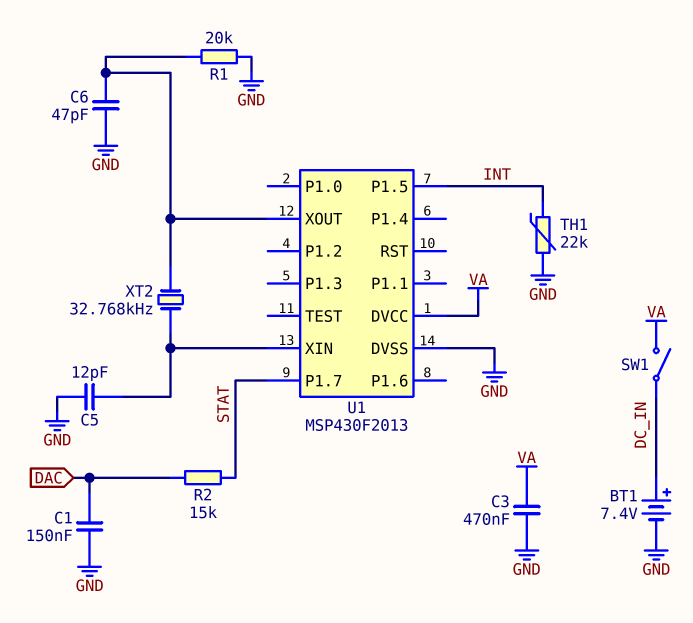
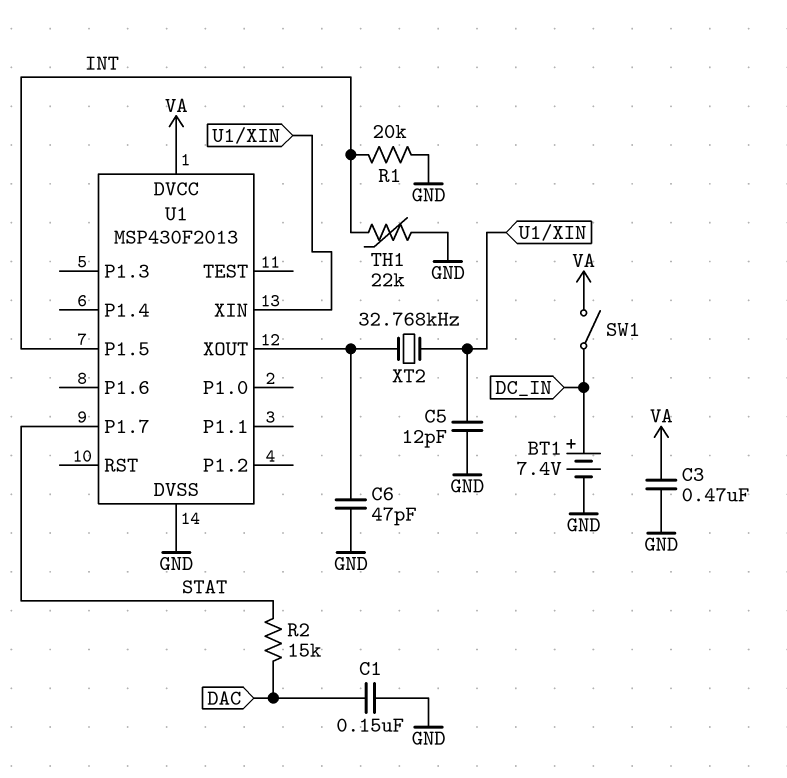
R1: 20k (GND, U1/XOUT) -> 20k (GND, INT)

